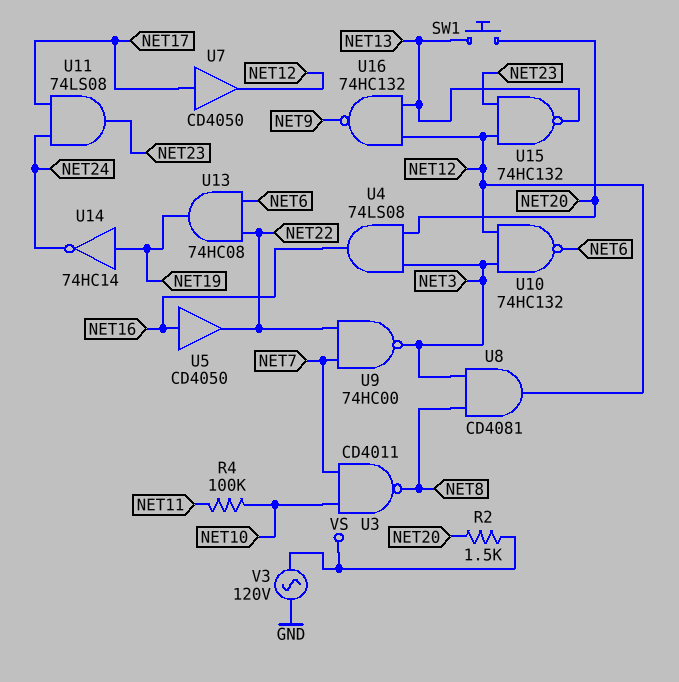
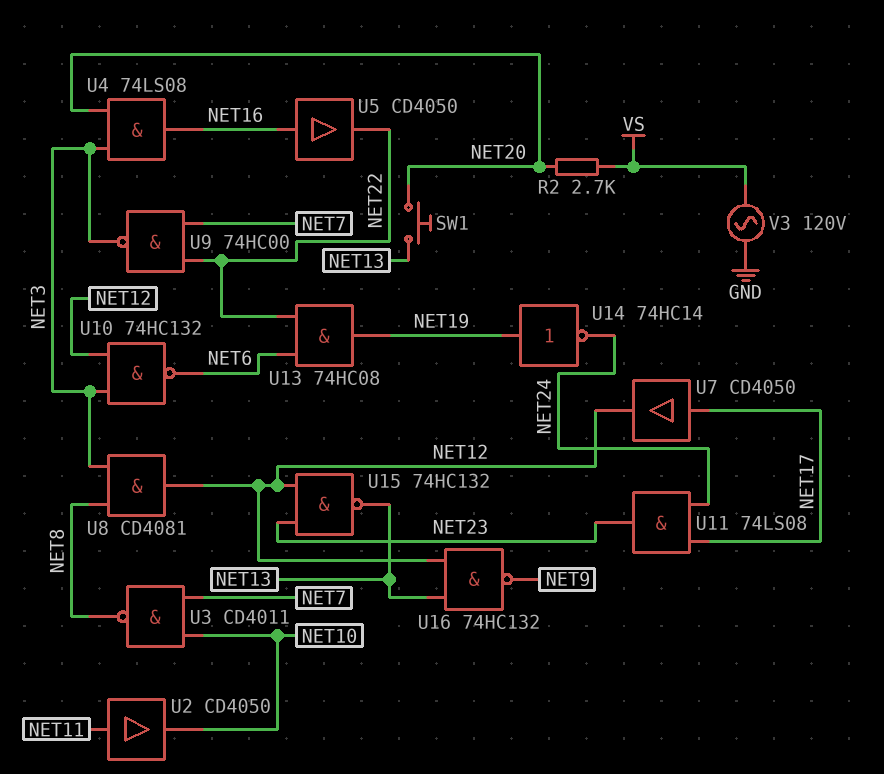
R2: 1.5k (NET20, VS) -> 2.7k (NET20, VS)
R4: 100k (NET10, NET11) -> none
U2: none -> buffer CD4050 (in NET11, out NET10)

